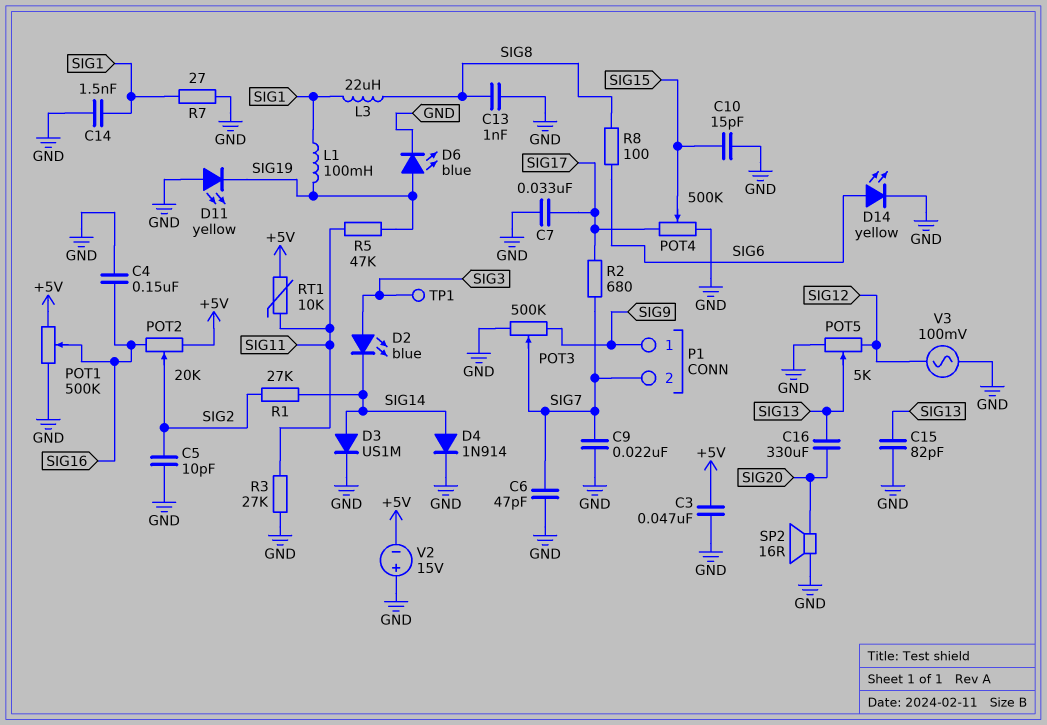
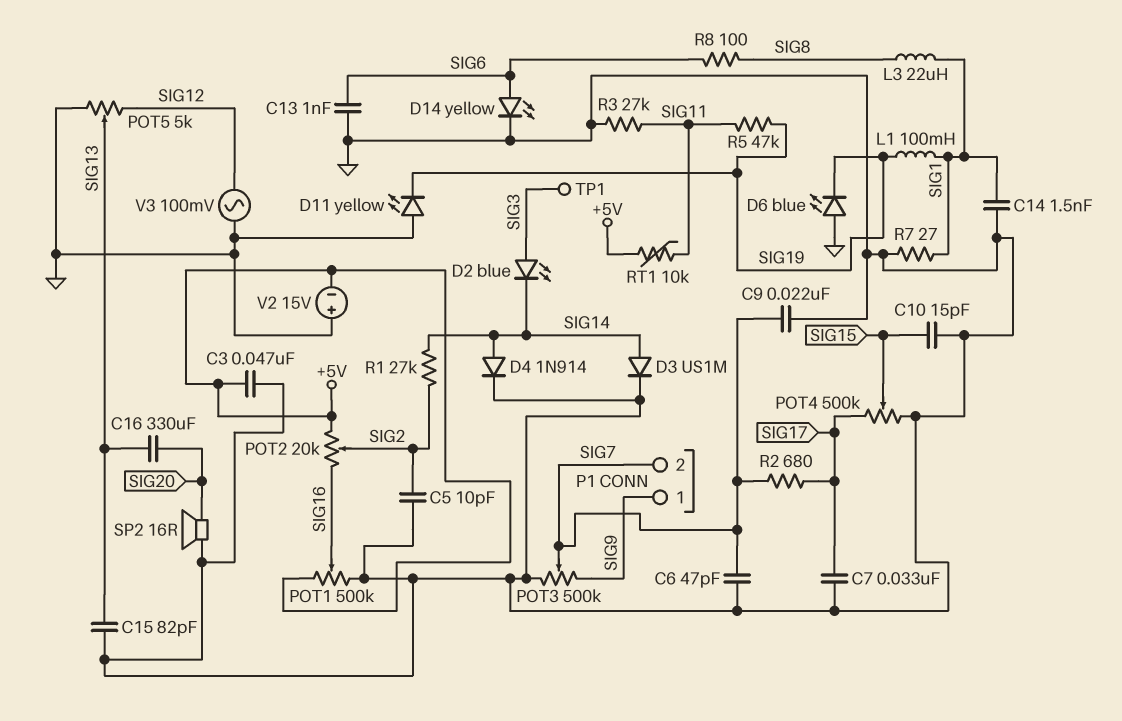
C4: 150nF (GND, SIG16) -> none
C13: 1nF (GND, SIG8) -> 1nF (GND, SIG6)
D6: LED blue (A SIG19, K GND) -> LED blue (A GND, K SIG19)

